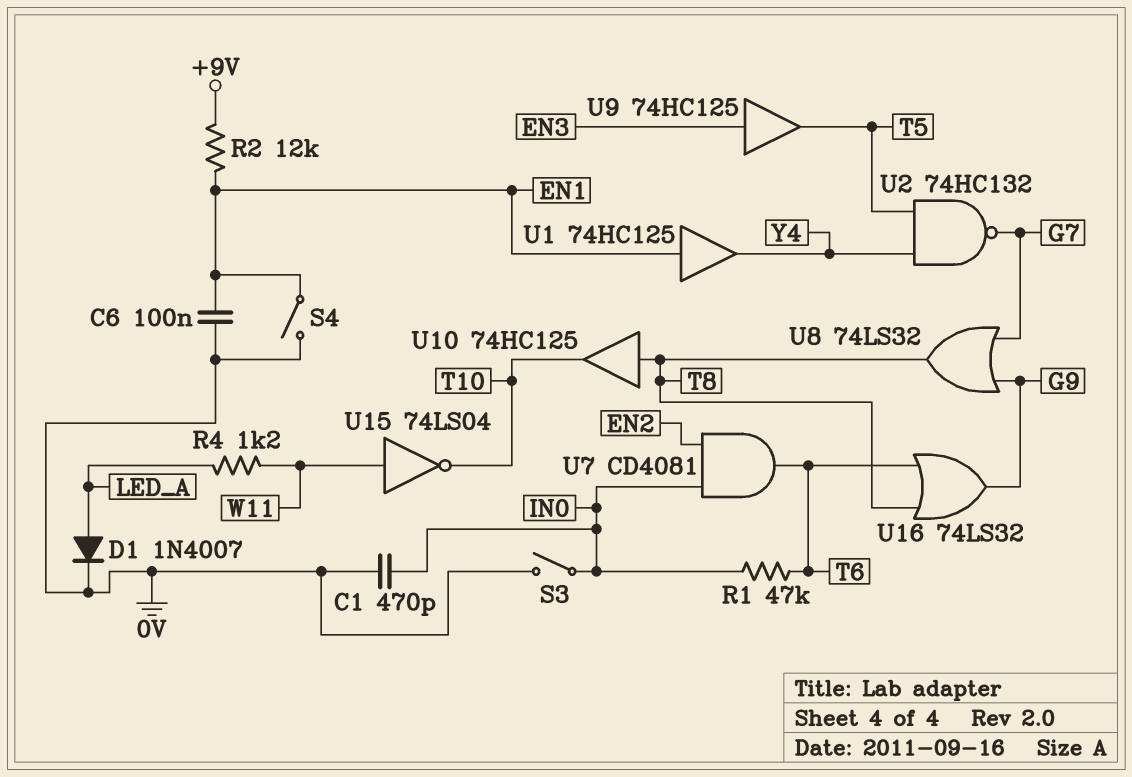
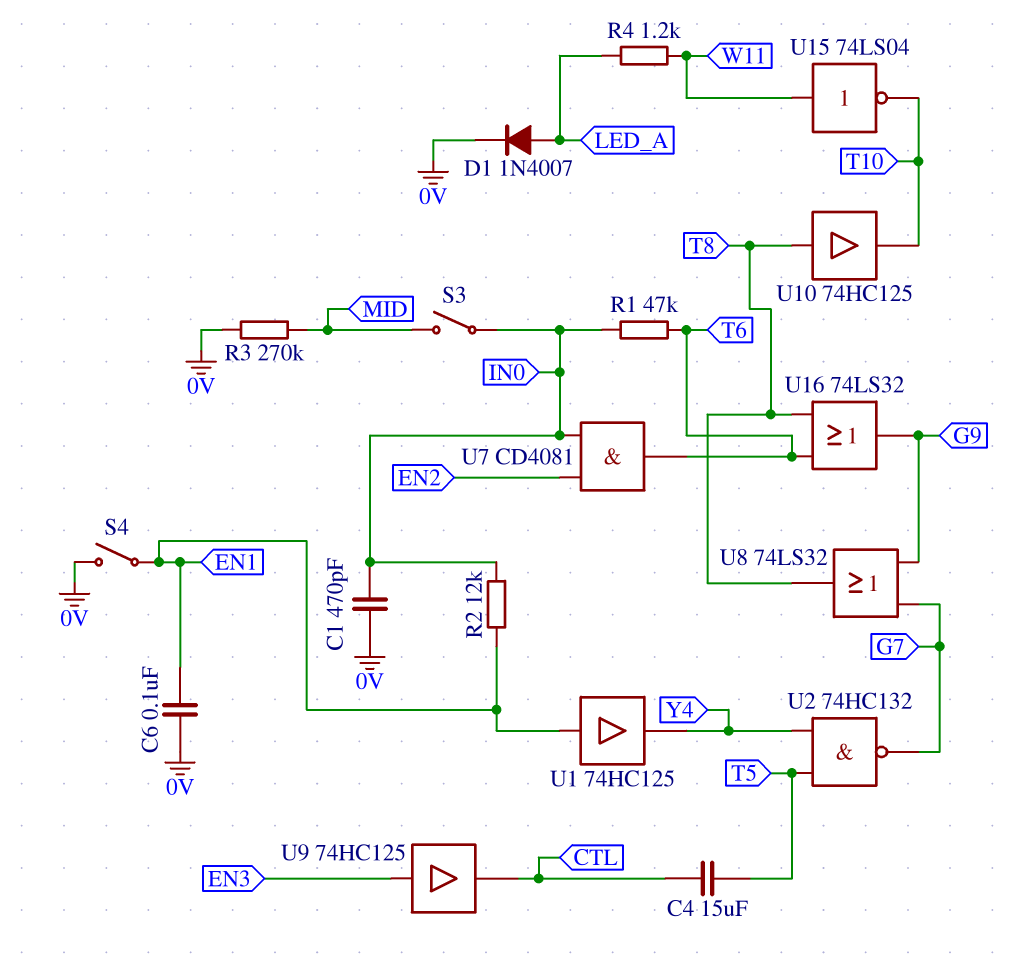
C4: none -> 15uF (CTL, T5)
R2: 12k (+9V, EN1) -> 12k (EN1, IN0)
R3: none -> 270k (0V, MID)
S3: switch (0V, IN0) -> switch (IN0, MID)
U9: buffer 74HC125 (in EN3, out T5) -> buffer 74HC125 (in EN3, out CTL)

